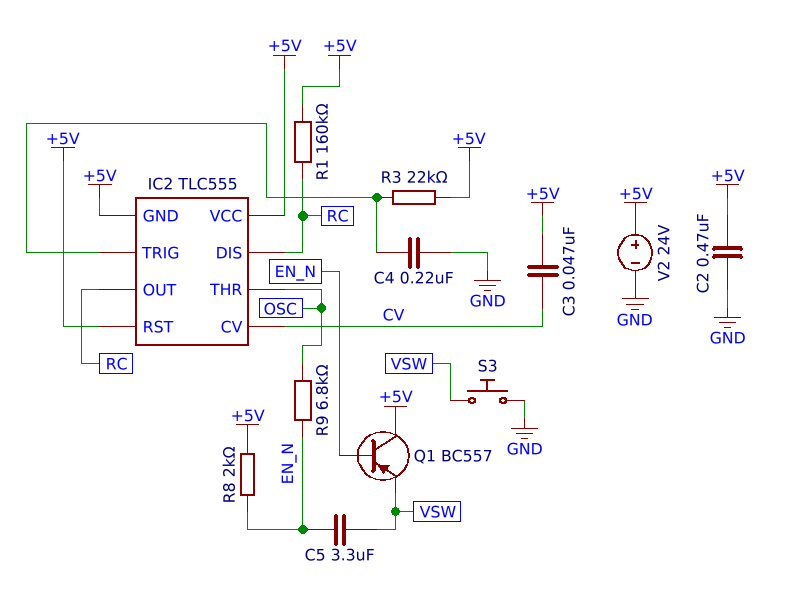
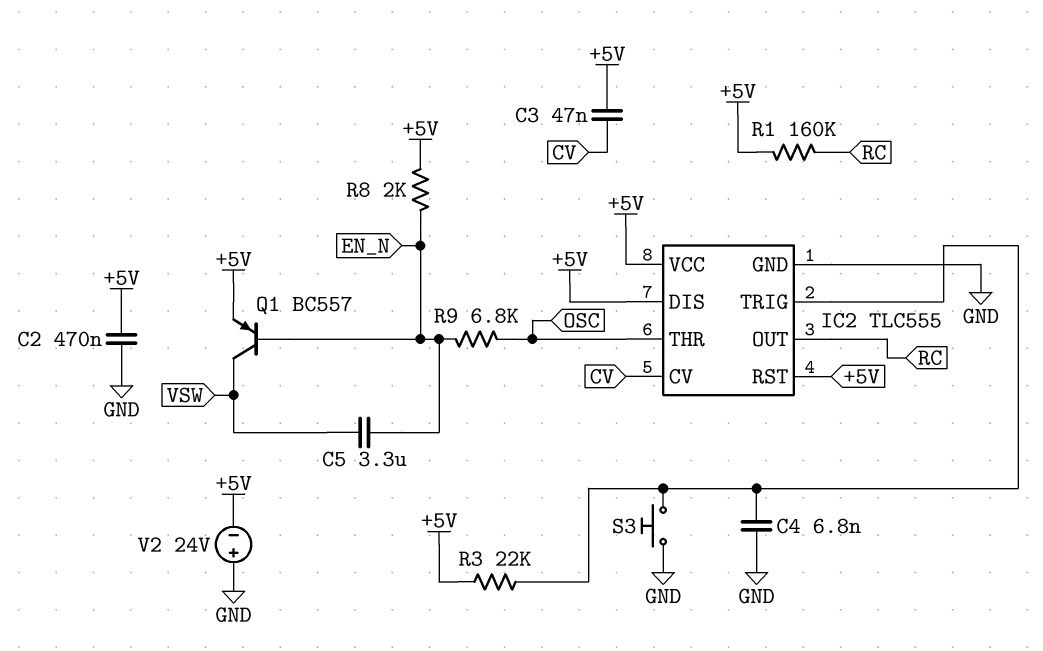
C4: 220nF (GND, IC2/TRIG) -> 6.8nF (GND, IC2/TRIG)
IC2 pin DIS: RC -> +5V
IC2 pin GND: +5V -> GND
Q1: PNP BC557 (B EN_N, C +5V, E VSW) -> PNP BC557 (B EN_N, C VSW, E +5V)
S3: button (GND, VSW) -> button (GND, IC2/TRIG)
V2: 24V (plus +5V, minus GND) -> 24V (plus GND, minus +5V)

